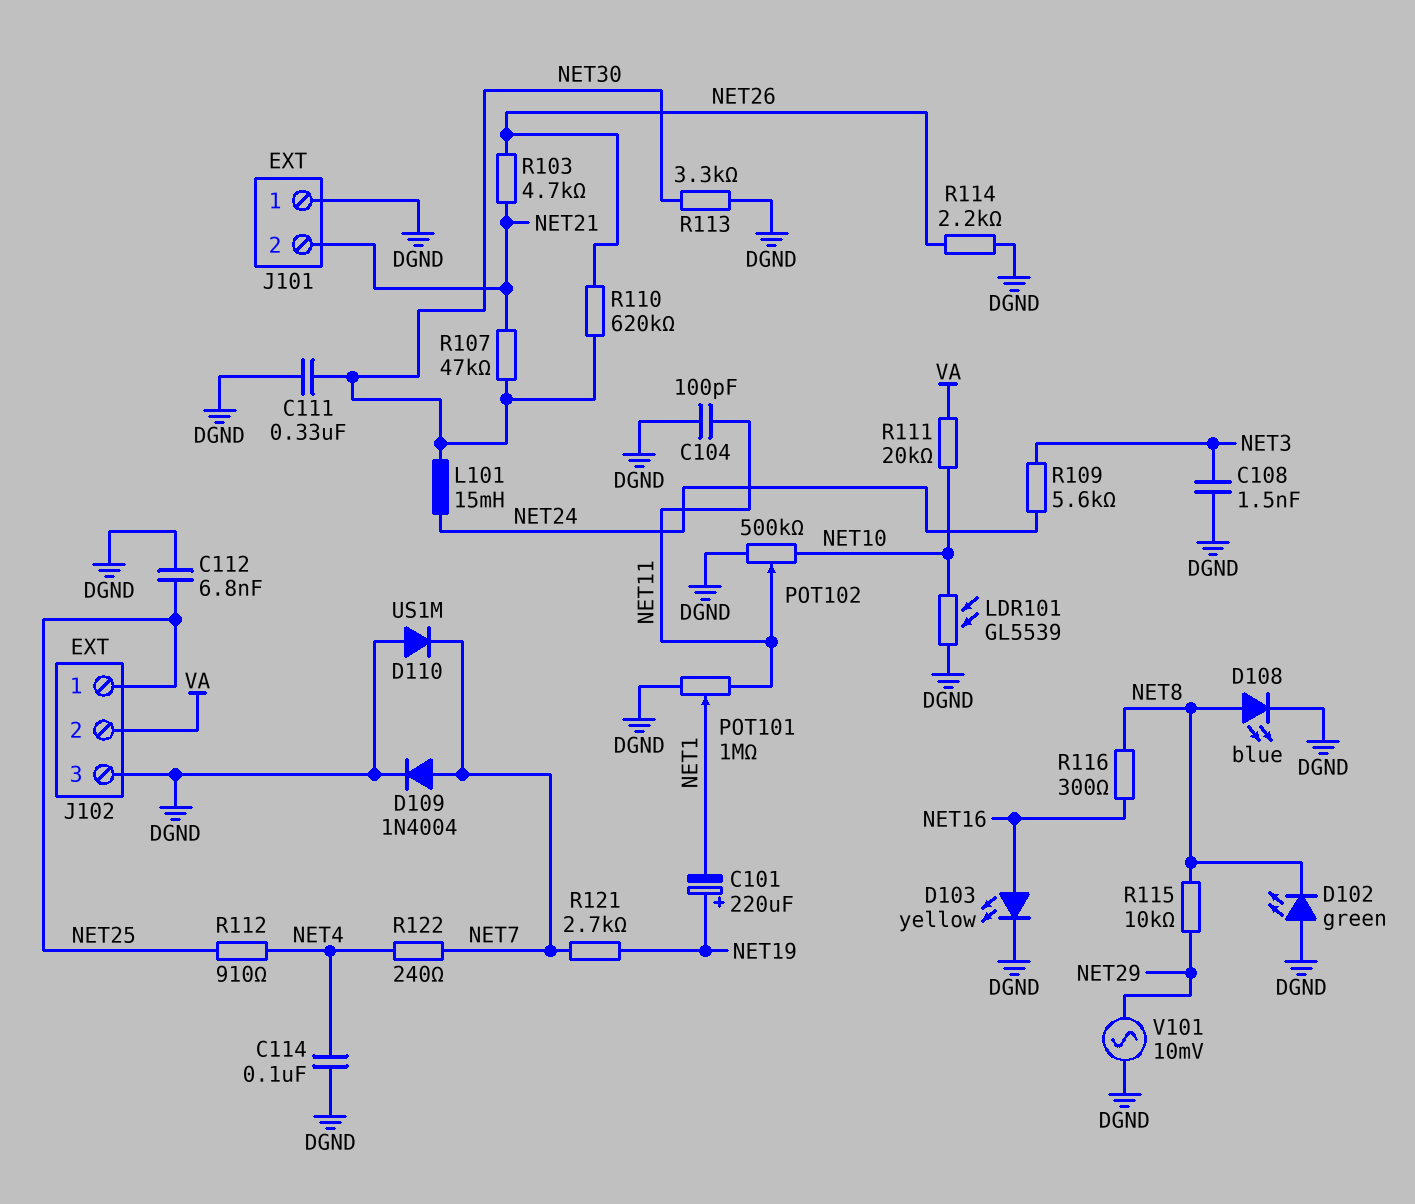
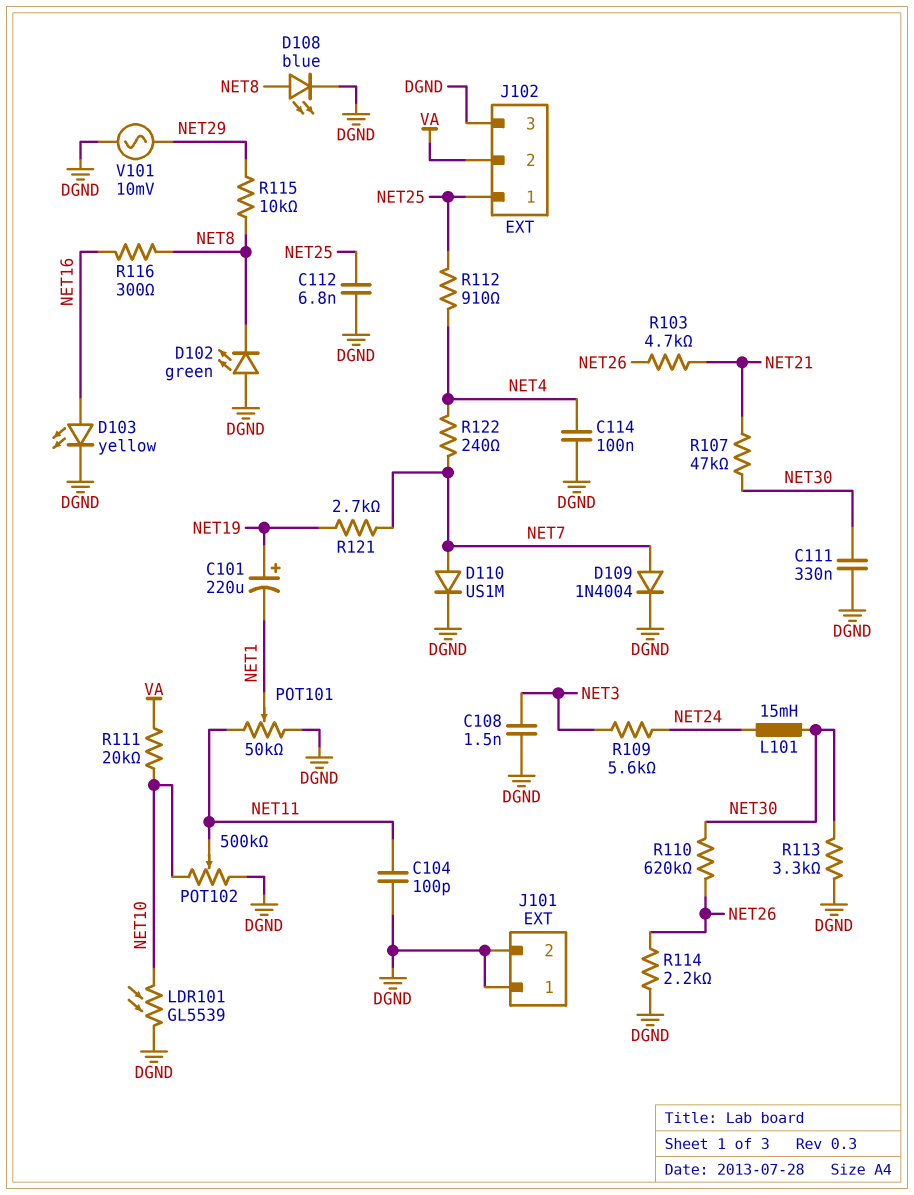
D110: diode US1M (A DGND, K NET7) -> diode US1M (A NET7, K DGND)
J101 pin 2: NET21 -> DGND
POT101: 1M (DGND, NET11, wiper NET1) -> 50k (DGND, NET11, wiper NET1)

